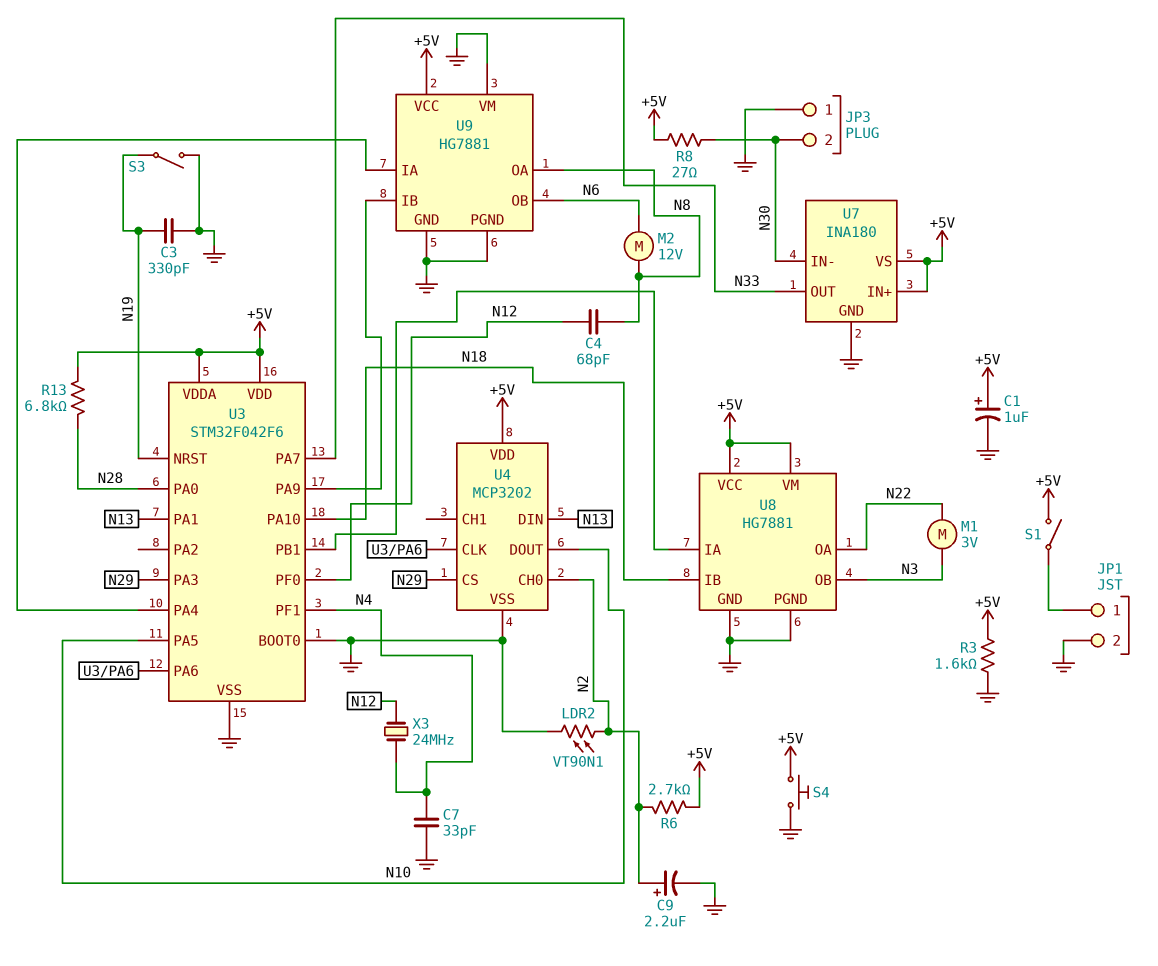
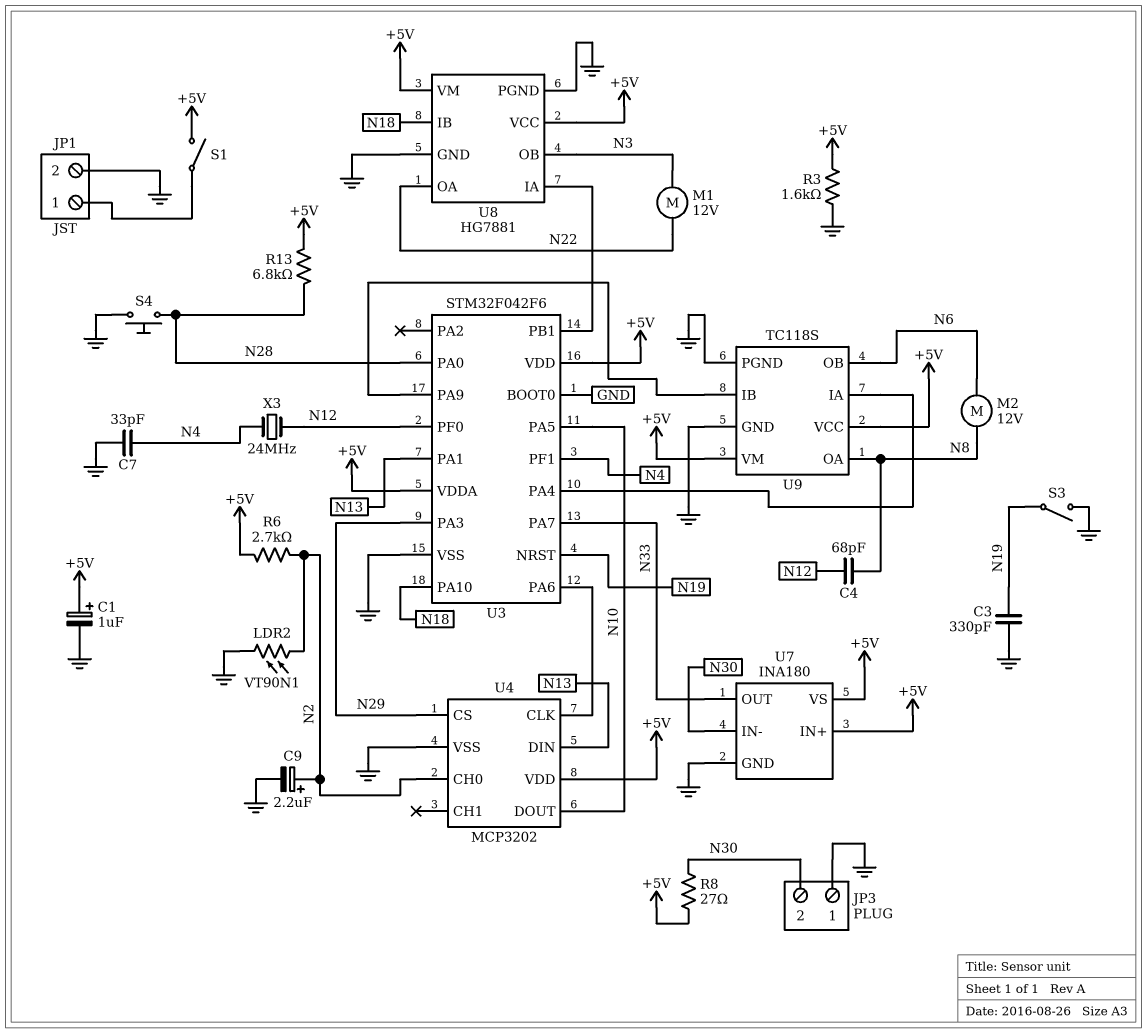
M1: motor 3V (N3, N22) -> motor 12V (N3, N22)
S4: button (+5V, GND) -> button (GND, N28)
U9: HG7881 -> TC118S
U9 pin VM: GND -> +5V

